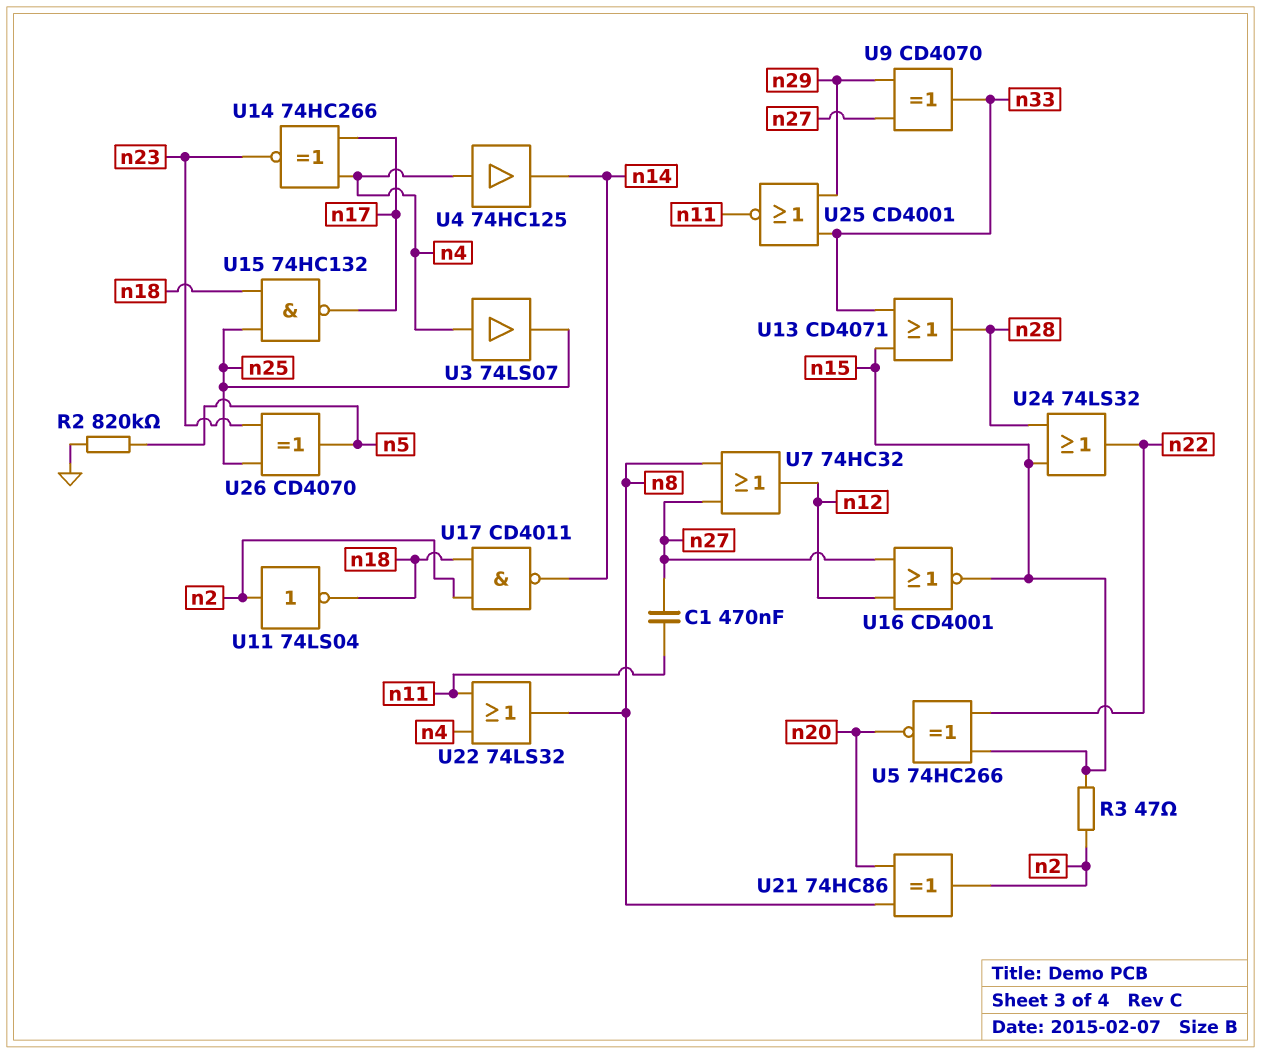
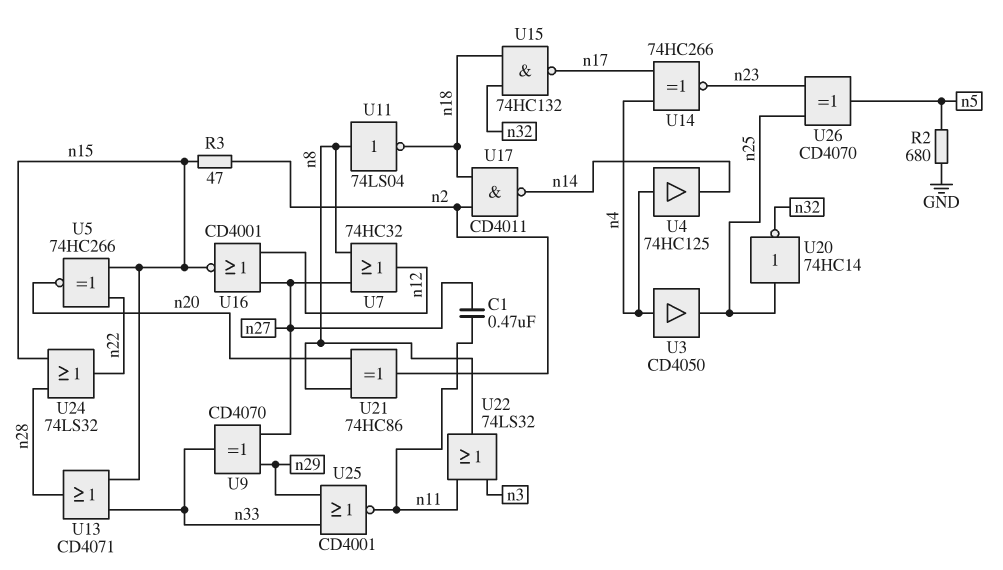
R2: 820k (GND, n5) -> 680 (GND, n5)
U3: buffer 74LS07 (in n4, out n25) -> buffer CD4050 (in n4, out n25)
U11: NOT 74LS04 (in n2, out n18) -> NOT 74LS04 (in n8, out n18)
U15: NAND 74HC132 (in n18, in n25, out n17) -> NAND 74HC132 (in n18, in n32, out n17)
U20: none -> NOT 74HC14 (in n25, out n32)
U22: OR 74LS32 (in n4, in n11, out n8) -> OR 74LS32 (in n3, in n11, out n8)

